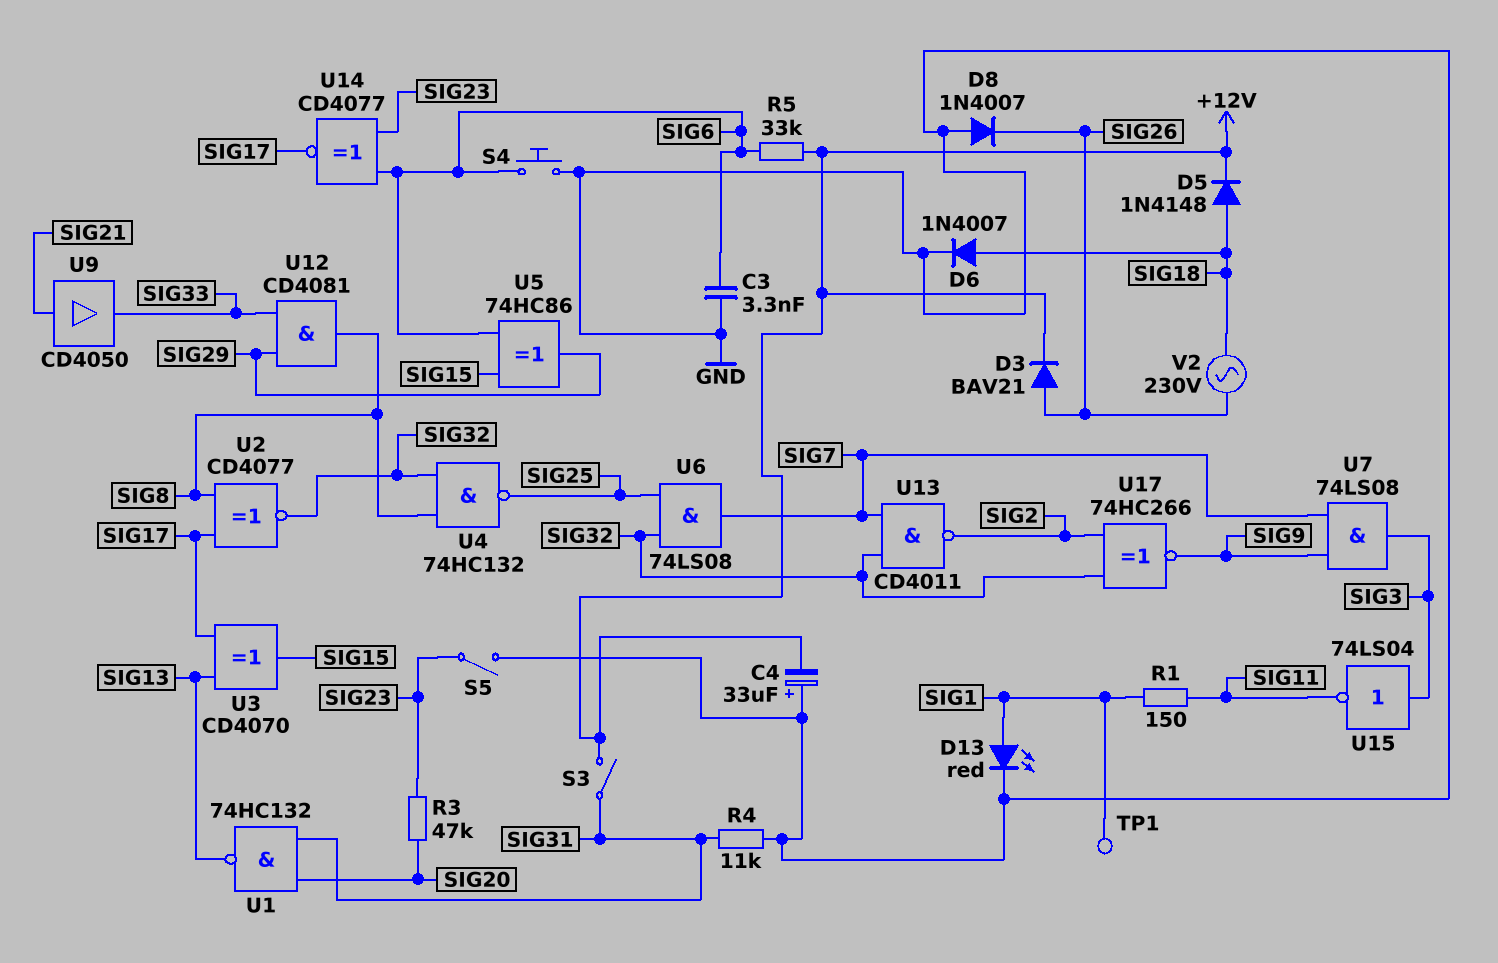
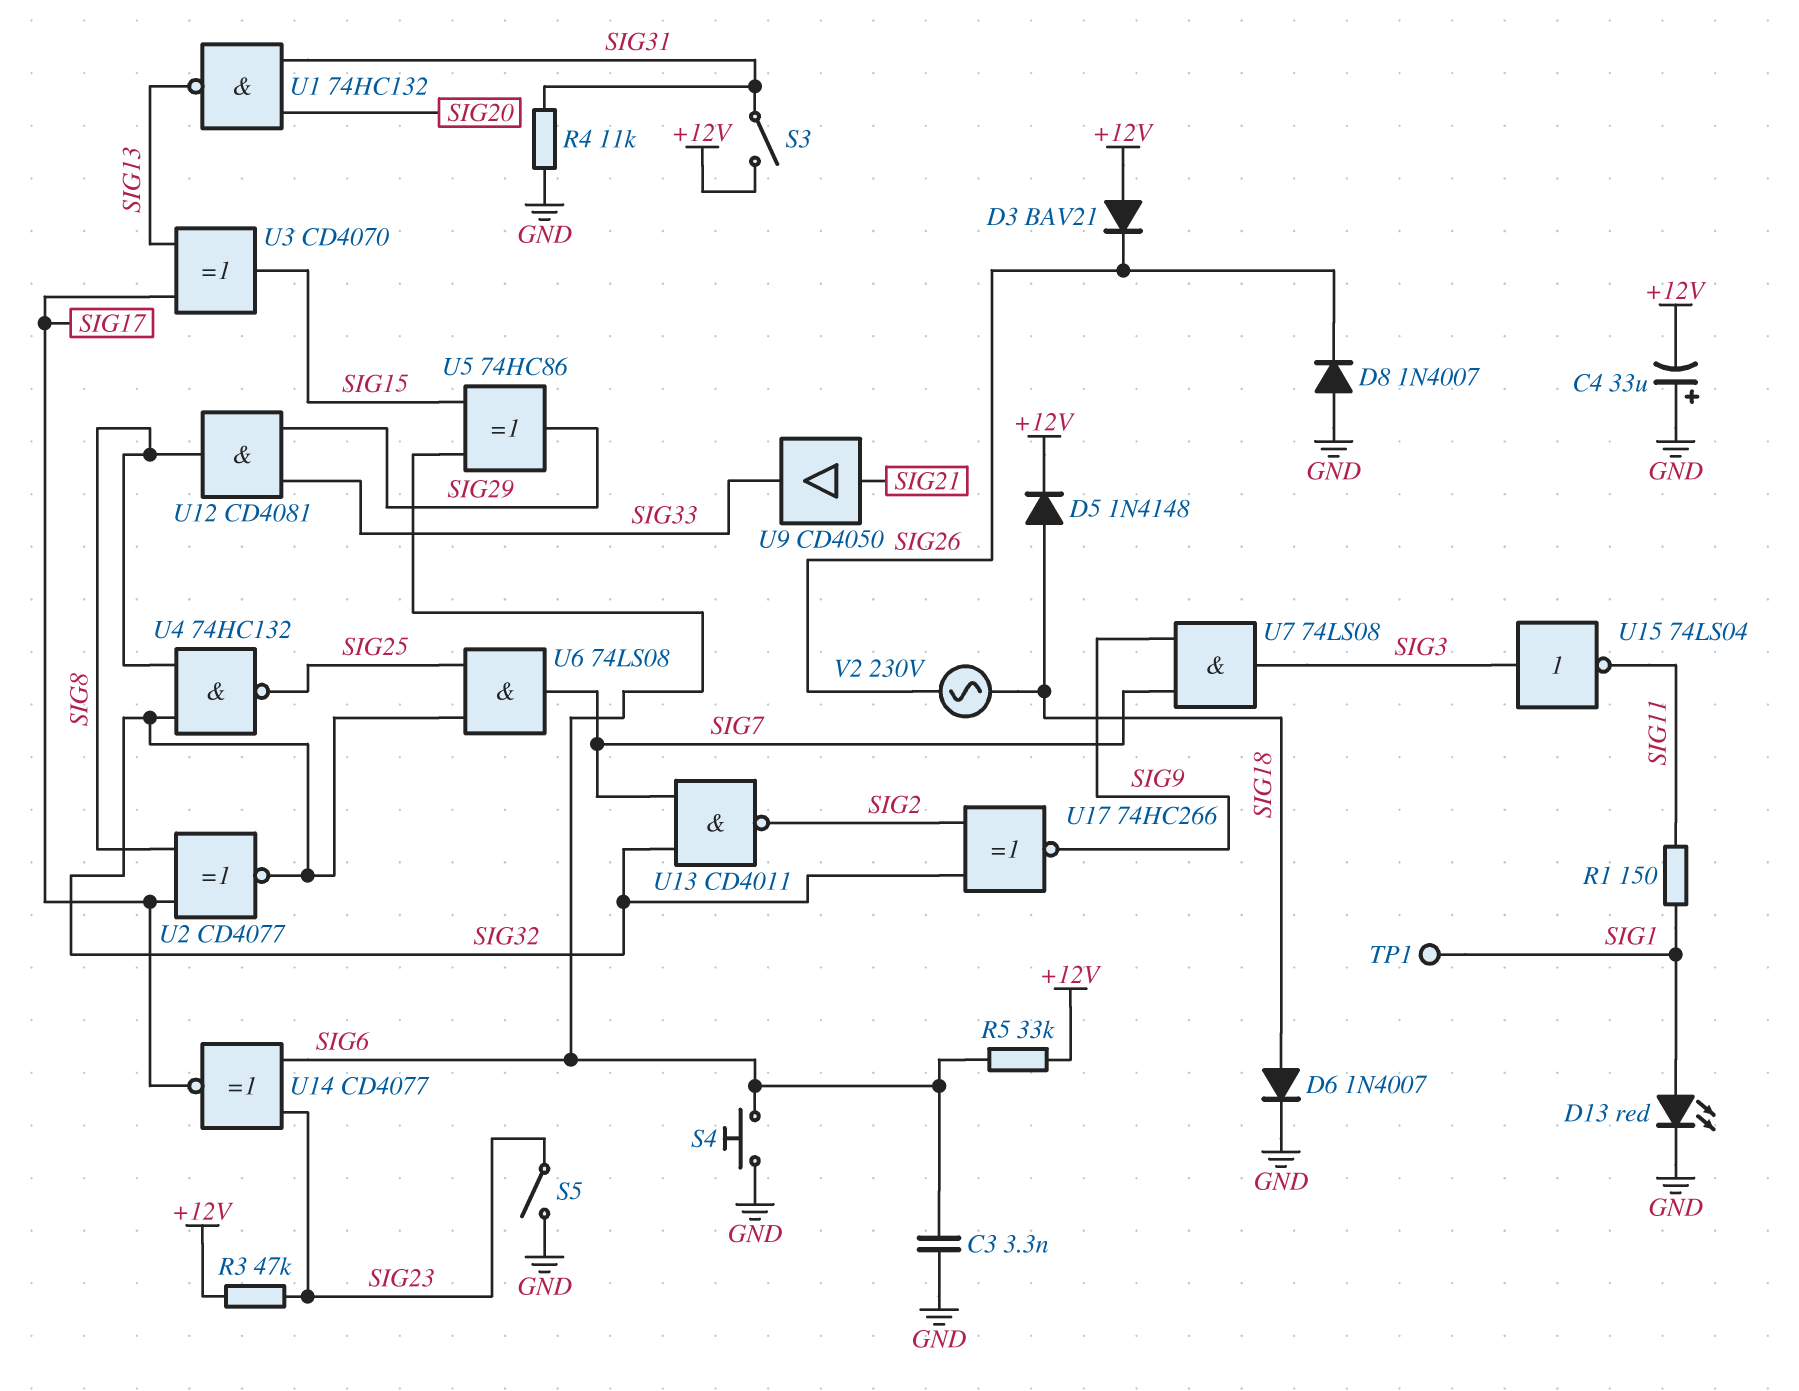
D3: diode BAV21 (A SIG26, K +12V) -> diode BAV21 (A +12V, K SIG26)
R3: 47k (SIG20, SIG23) -> 47k (+12V, SIG23)

